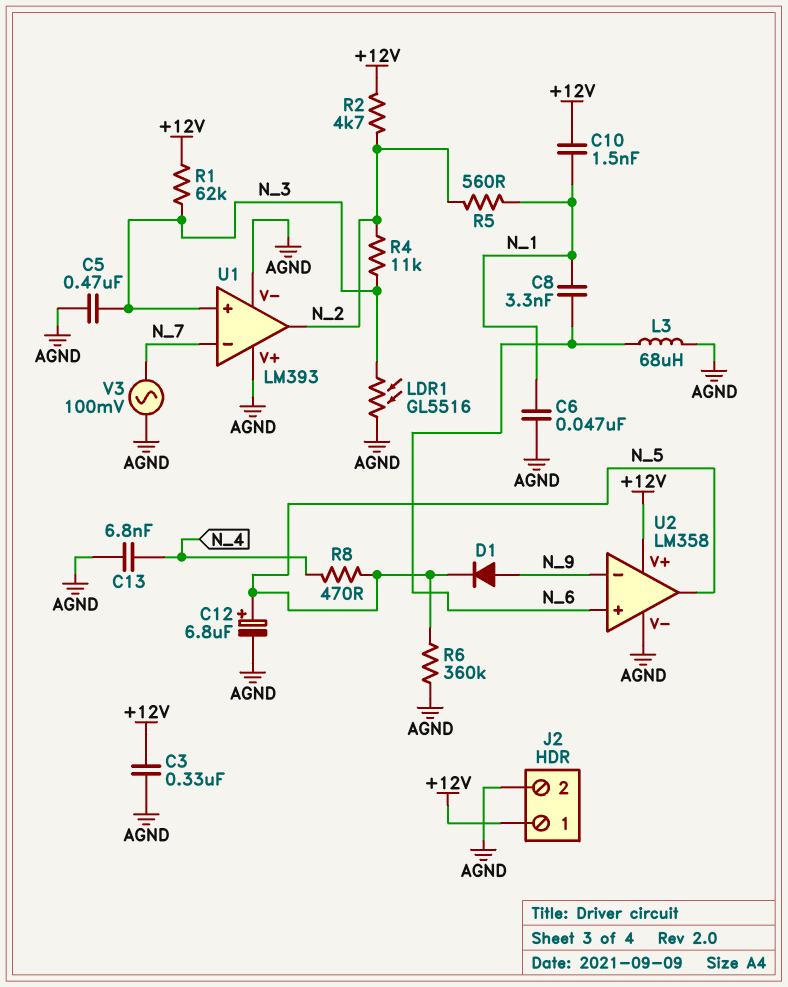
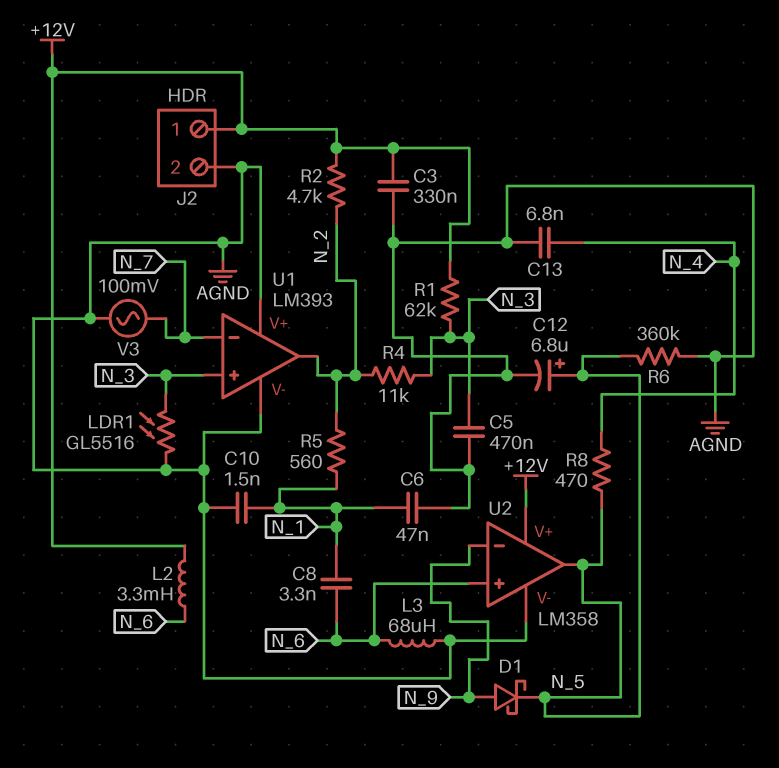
C10: 1.5nF (+12V, N_1) -> 1.5nF (AGND, N_1)
D1: diode (A N_9, K N_5) -> schottky (A N_9, K N_5)
L2: none -> 3.3mH (+12V, N_6)

